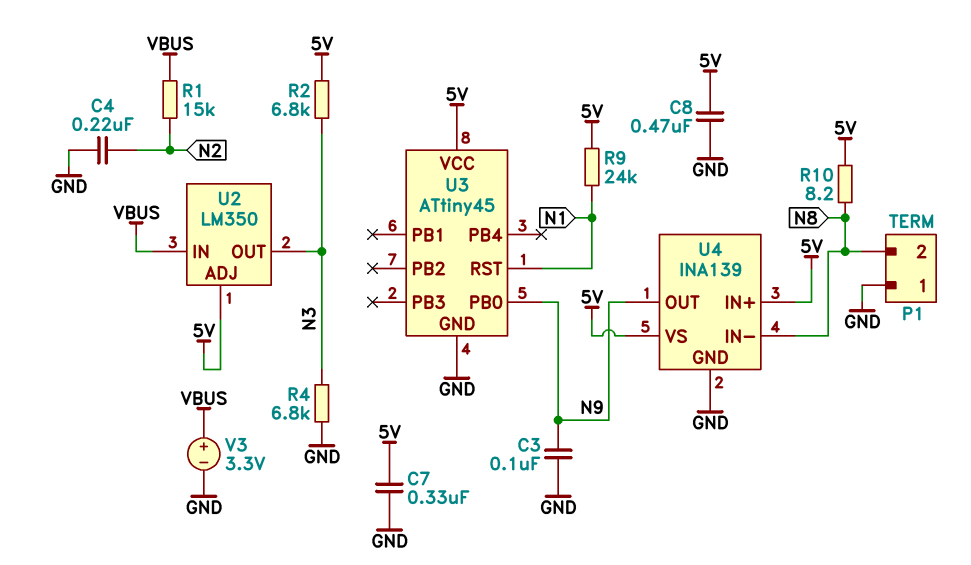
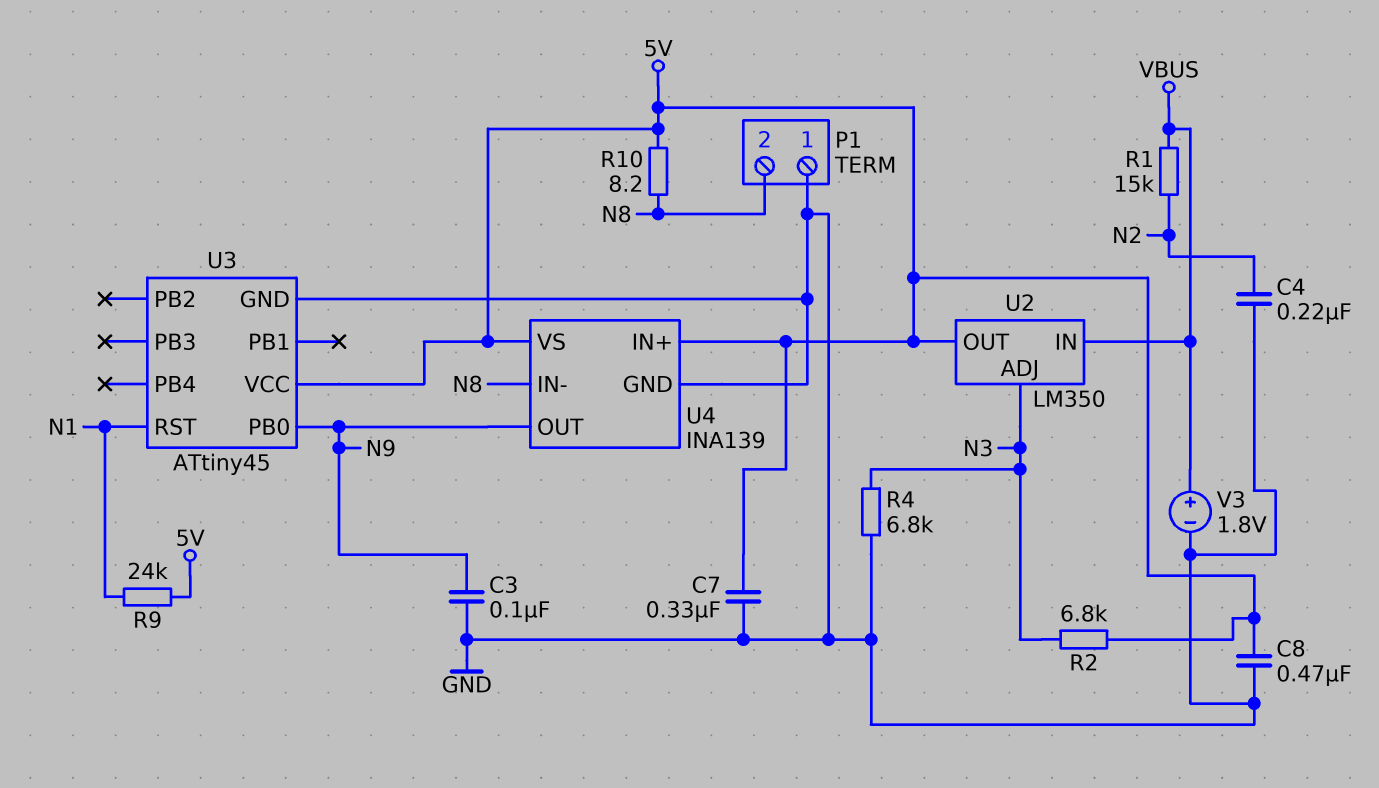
U2 pin ADJ: 5V -> N3
U2 pin OUT: N3 -> 5V
V3: 3.3V (plus VBUS, minus GND) -> 1.8V (plus VBUS, minus GND)

